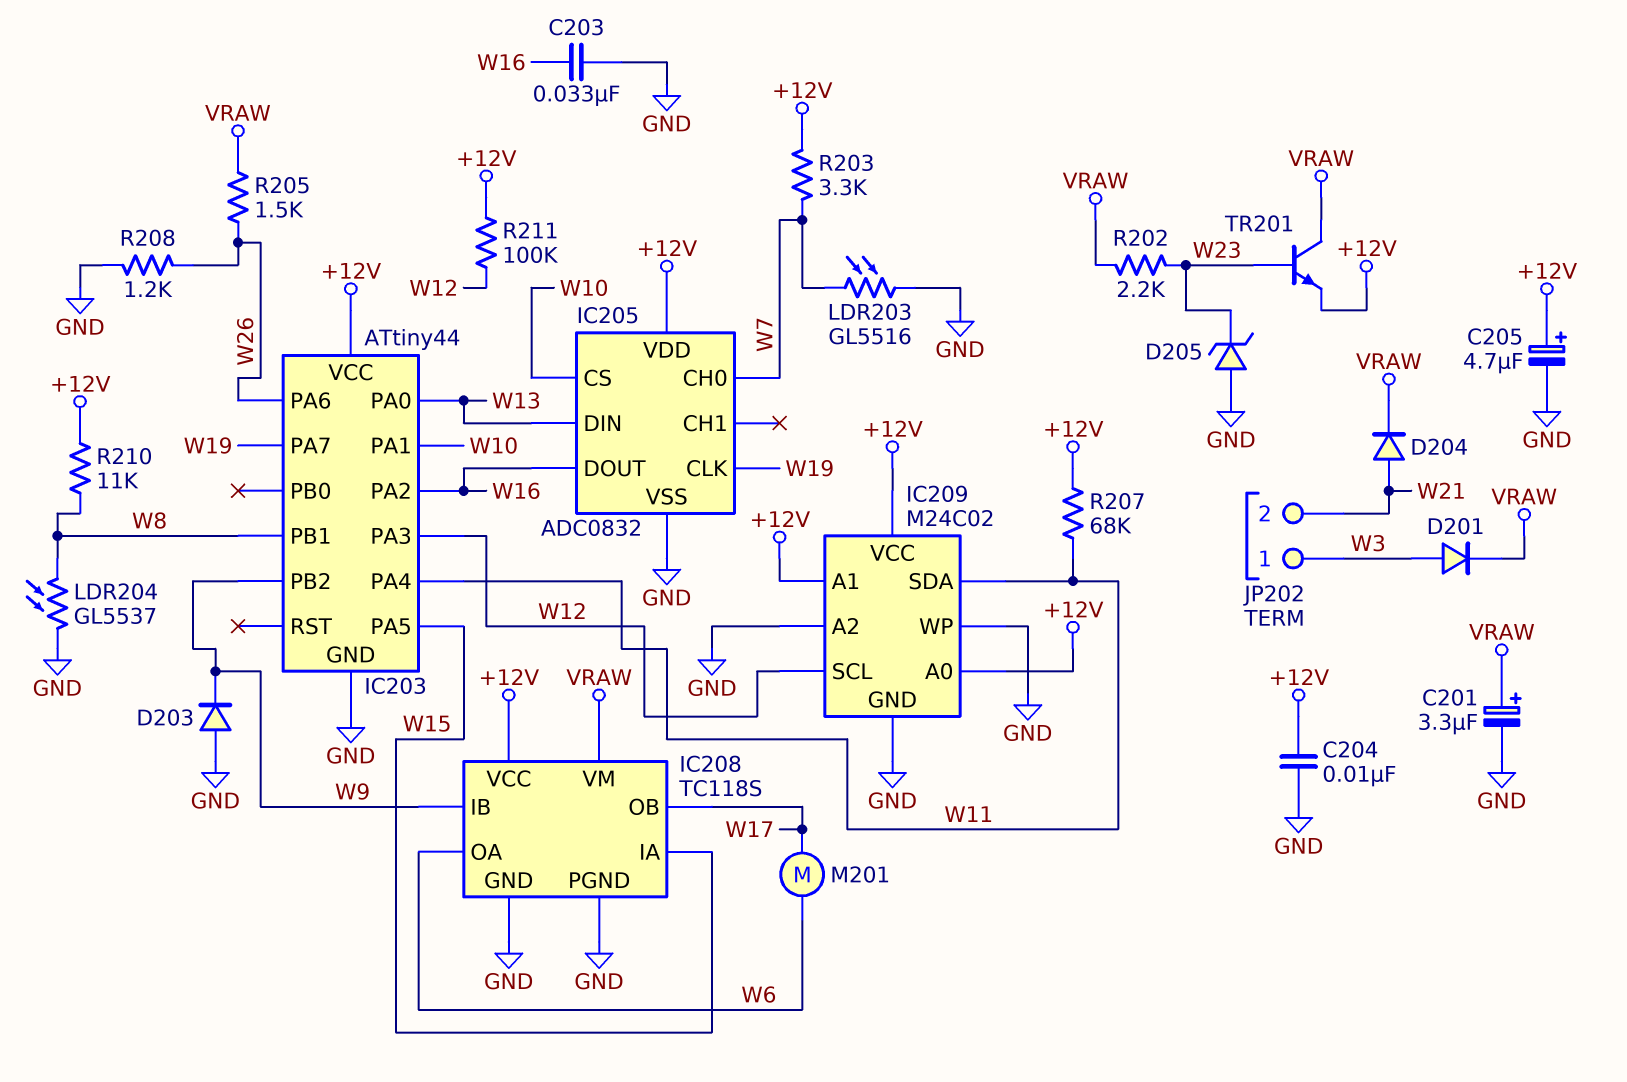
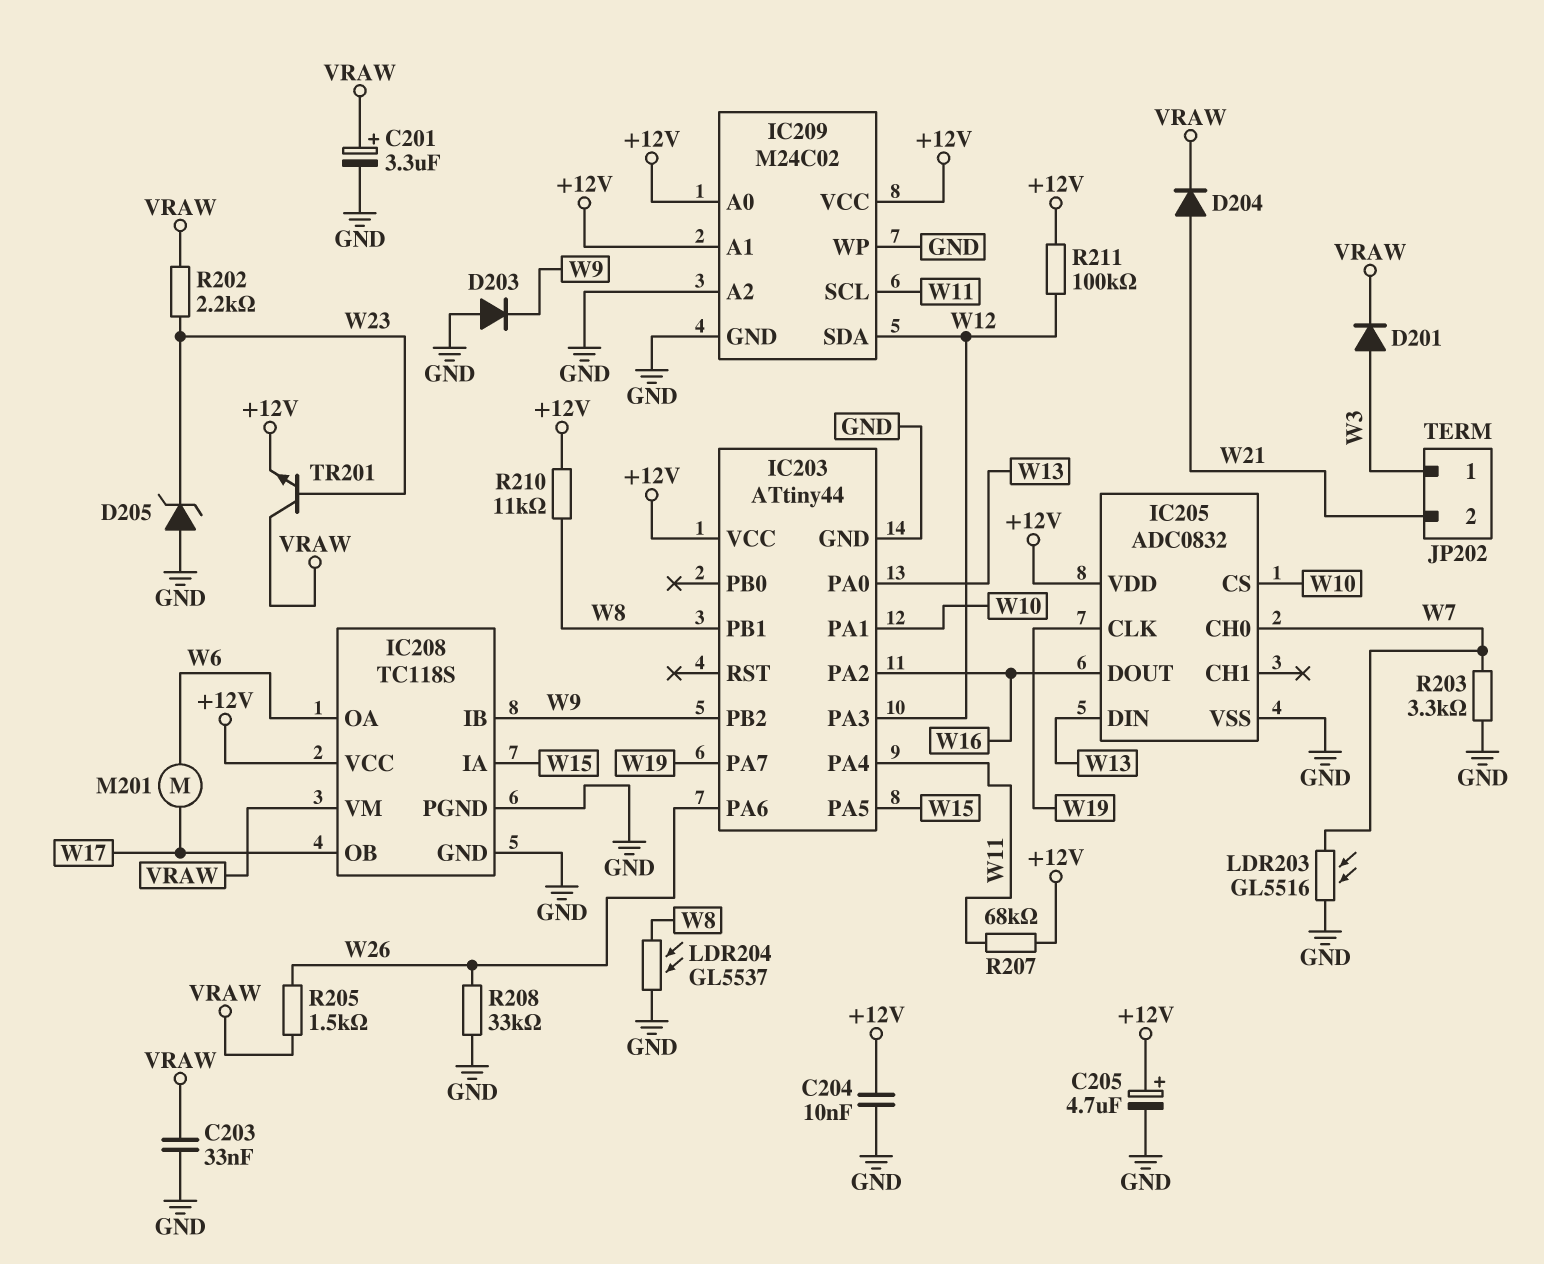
C203: 33nF (GND, W16) -> 33nF (GND, VRAW)
IC209 pin SCL: W12 -> W11
IC209 pin SDA: W11 -> W12
R203: 3.3k (+12V, W7) -> 3.3k (GND, W7)
R208: 1.2k (GND, W26) -> 33k (GND, W26)

